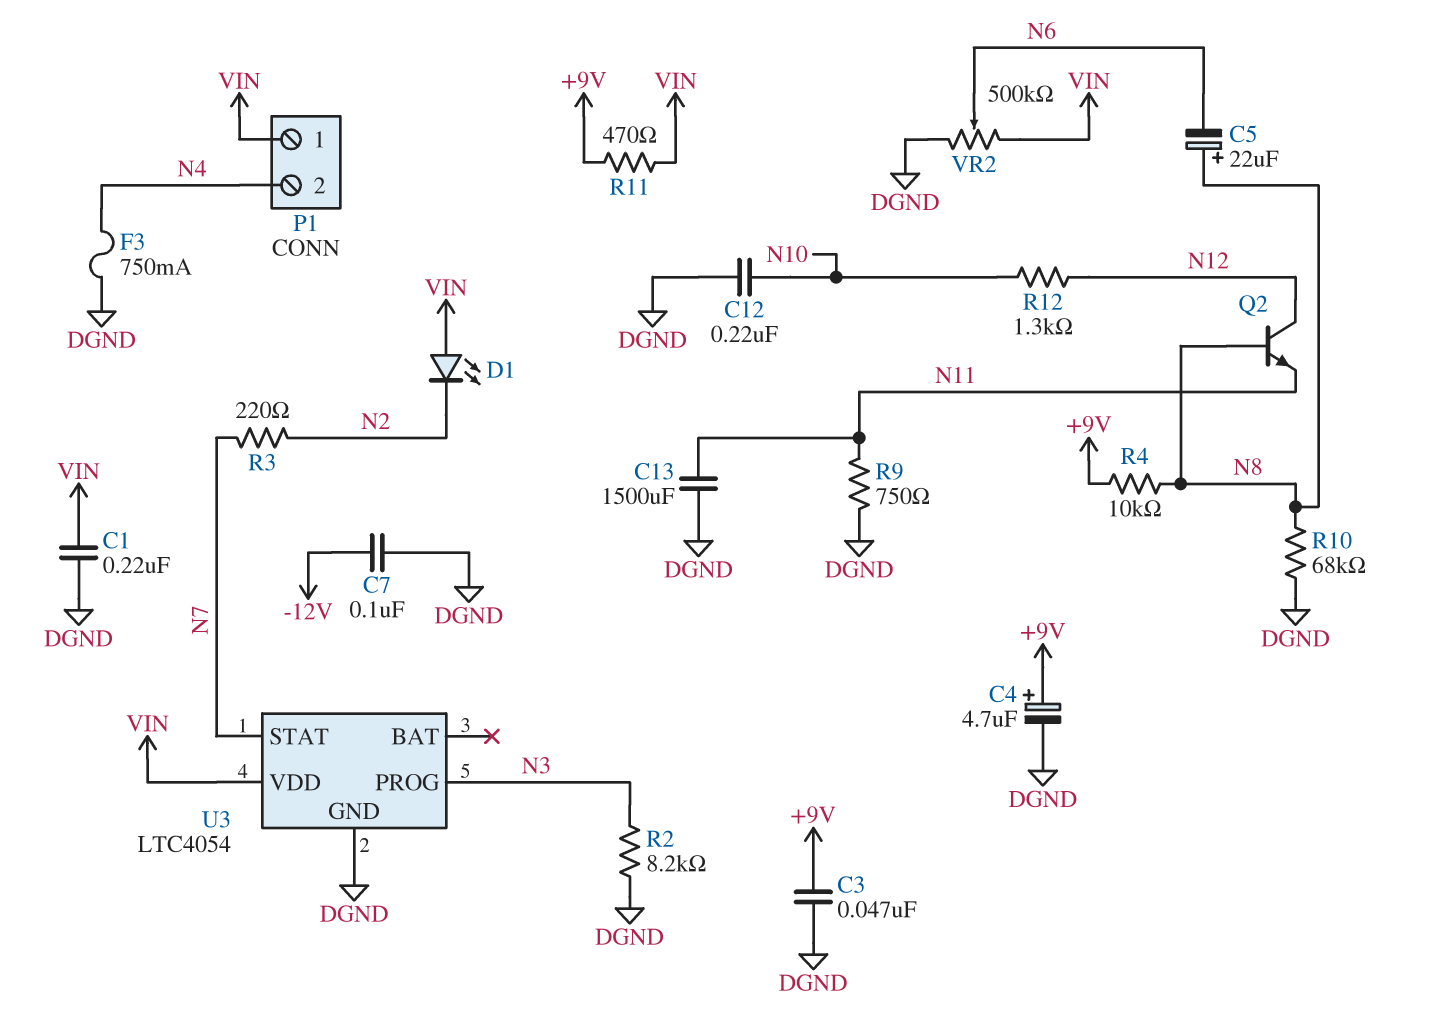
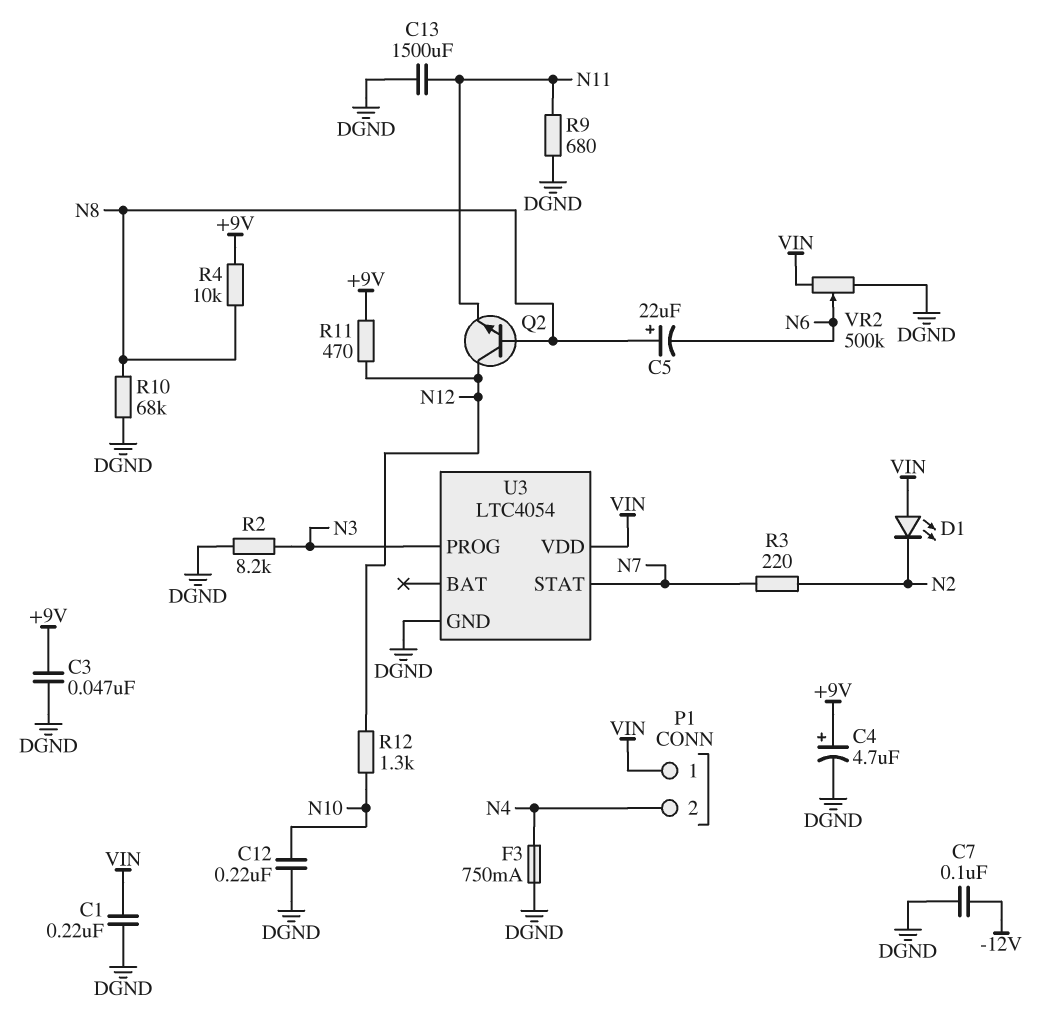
R9: 750 (DGND, N11) -> 680 (DGND, N11)
R11: 470 (+9V, VIN) -> 470 (+9V, N12)

